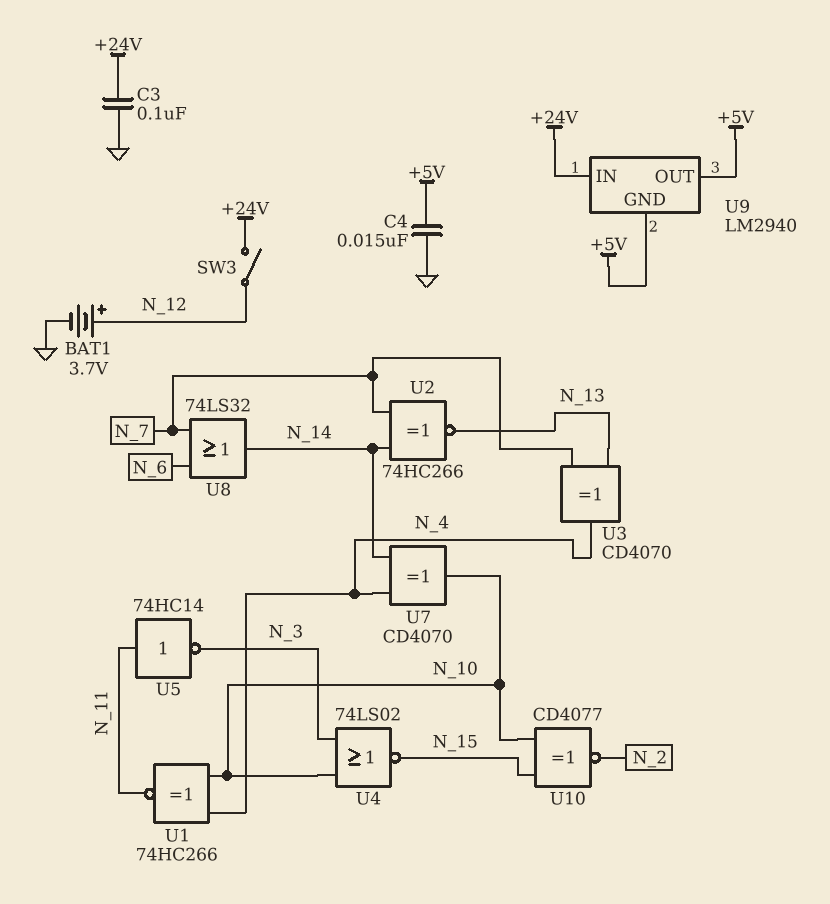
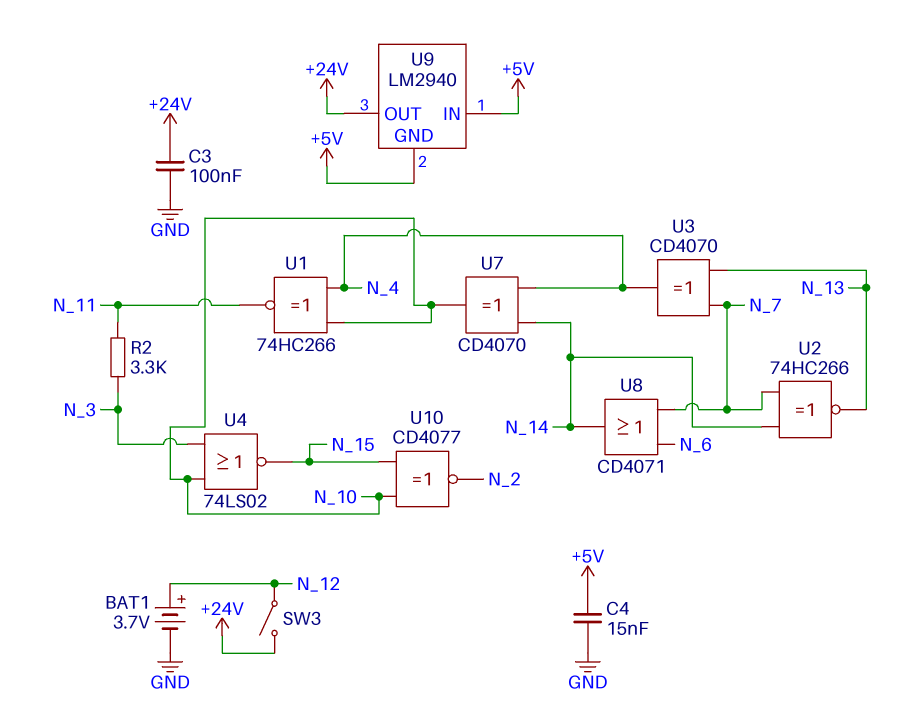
R2: none -> 3.3k (N_3, N_11)
U5: NOT 74HC14 (in N_11, out N_3) -> none
U8: OR 74LS32 (in N_6, in N_7, out N_14) -> OR CD4071 (in N_6, in N_7, out N_14)
U9 pin IN: +24V -> +5V
U9 pin OUT: +5V -> +24V

